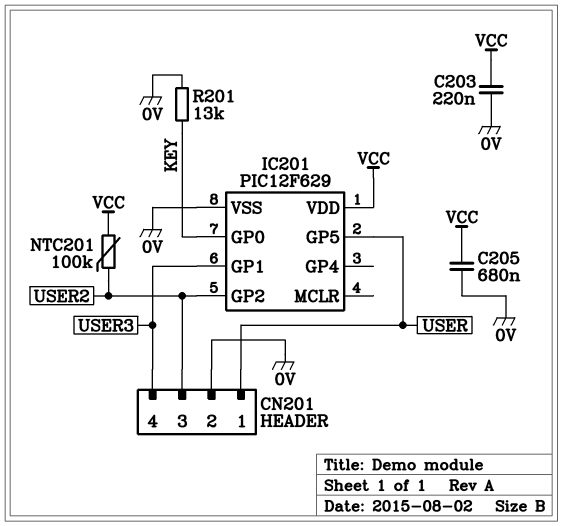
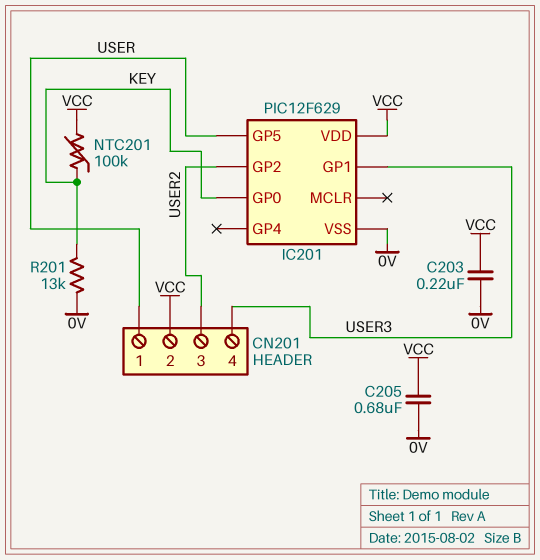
CN201 pin 2: 0V -> VCC
NTC201: 100k (USER2, VCC) -> 100k (KEY, VCC)

